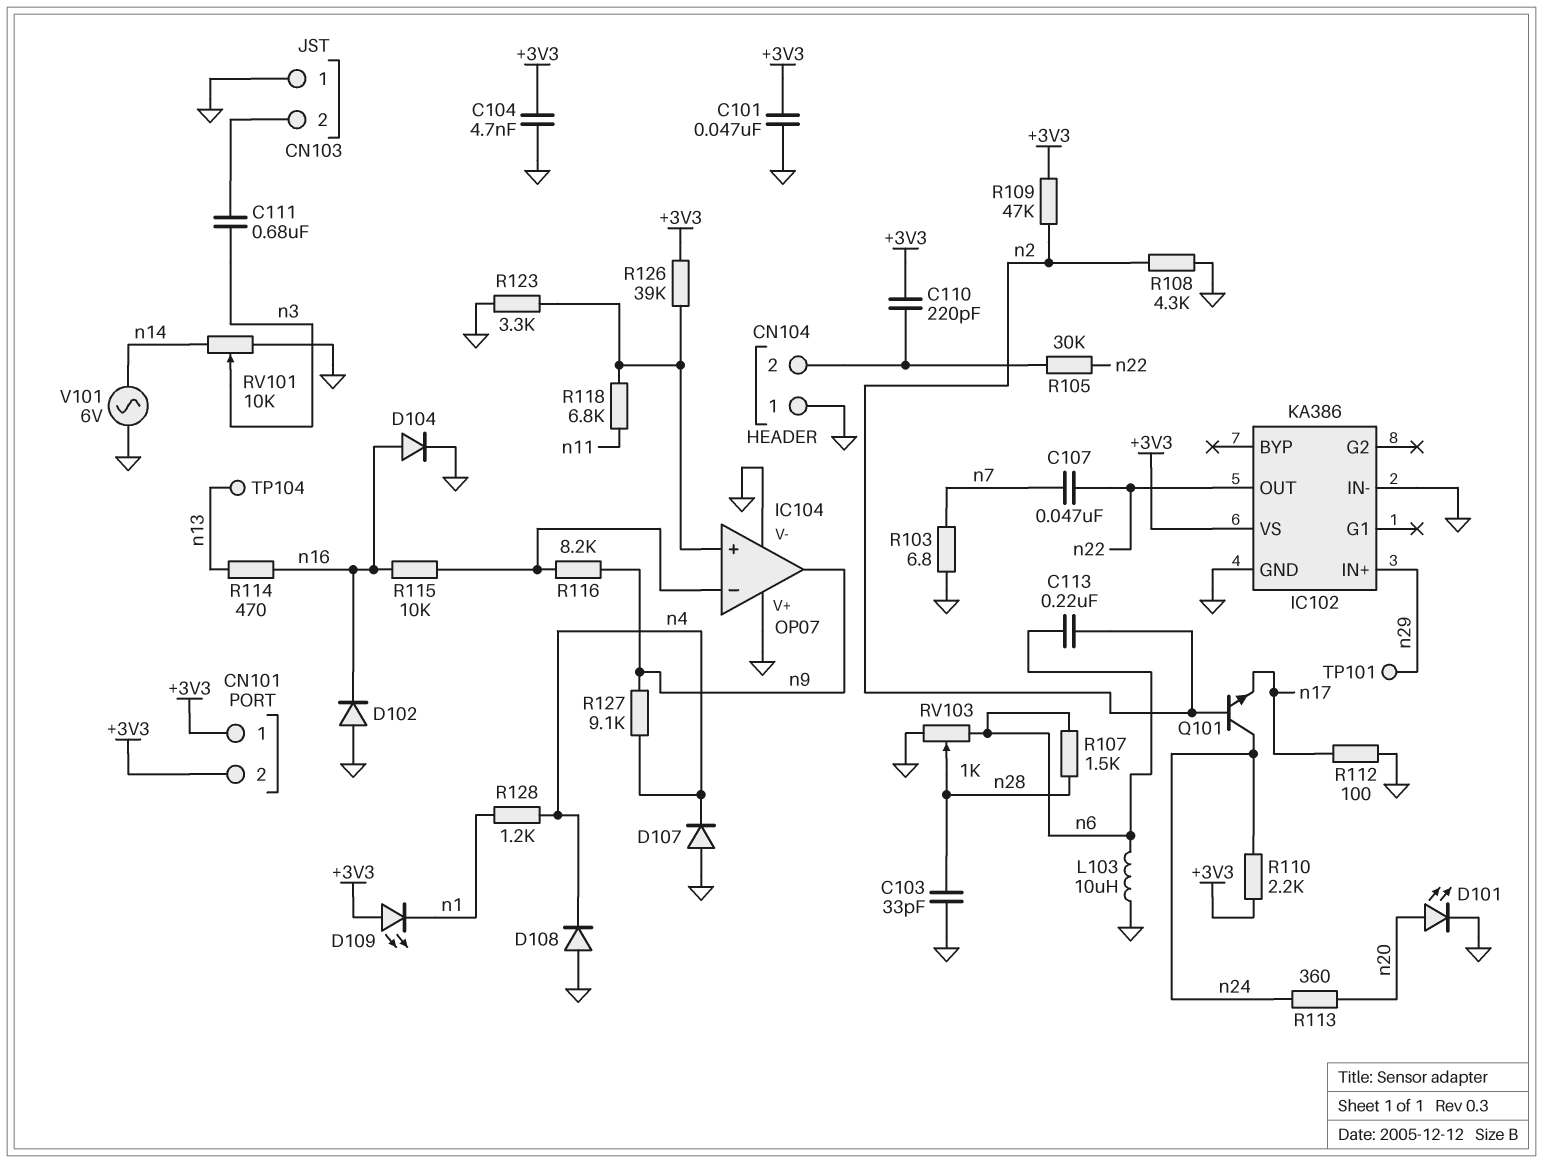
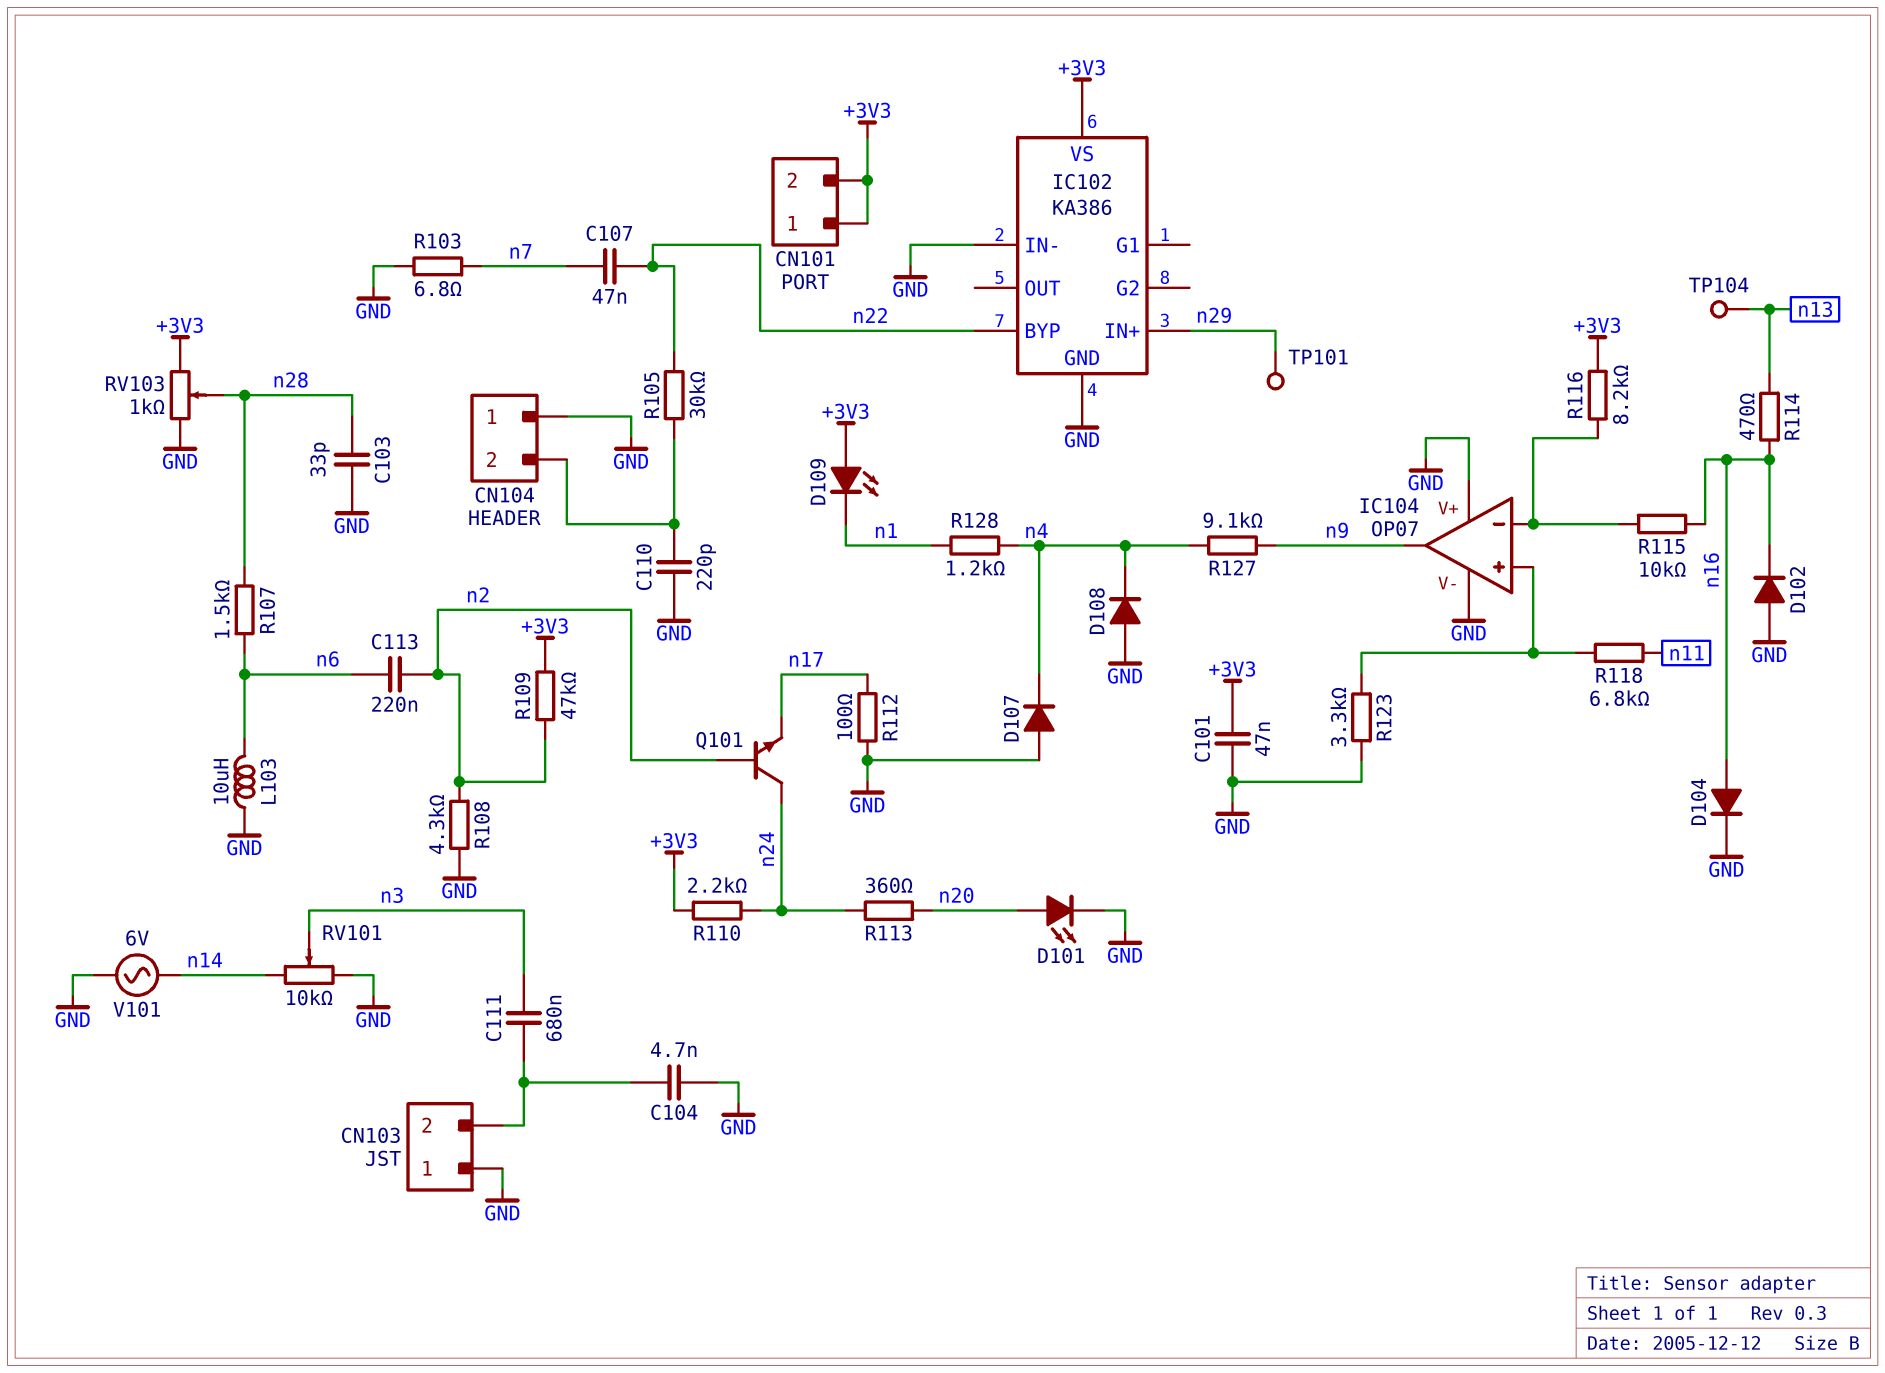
C104: 4.7nF (+3V3, GND) -> 4.7nF (CN103/2, GND)
C110: 220pF (+3V3, CN104/2) -> 220pF (CN104/2, GND)
IC102 pin BYP: none -> n22
IC102 pin OUT: n22 -> none
R116: 8.2k (IC104/in-, n9) -> 8.2k (+3V3, IC104/in-)
R126: 39k (+3V3, IC104/in+) -> none
RV103: 1k (GND, n6, wiper n28) -> 1k (+3V3, GND, wiper n28)

